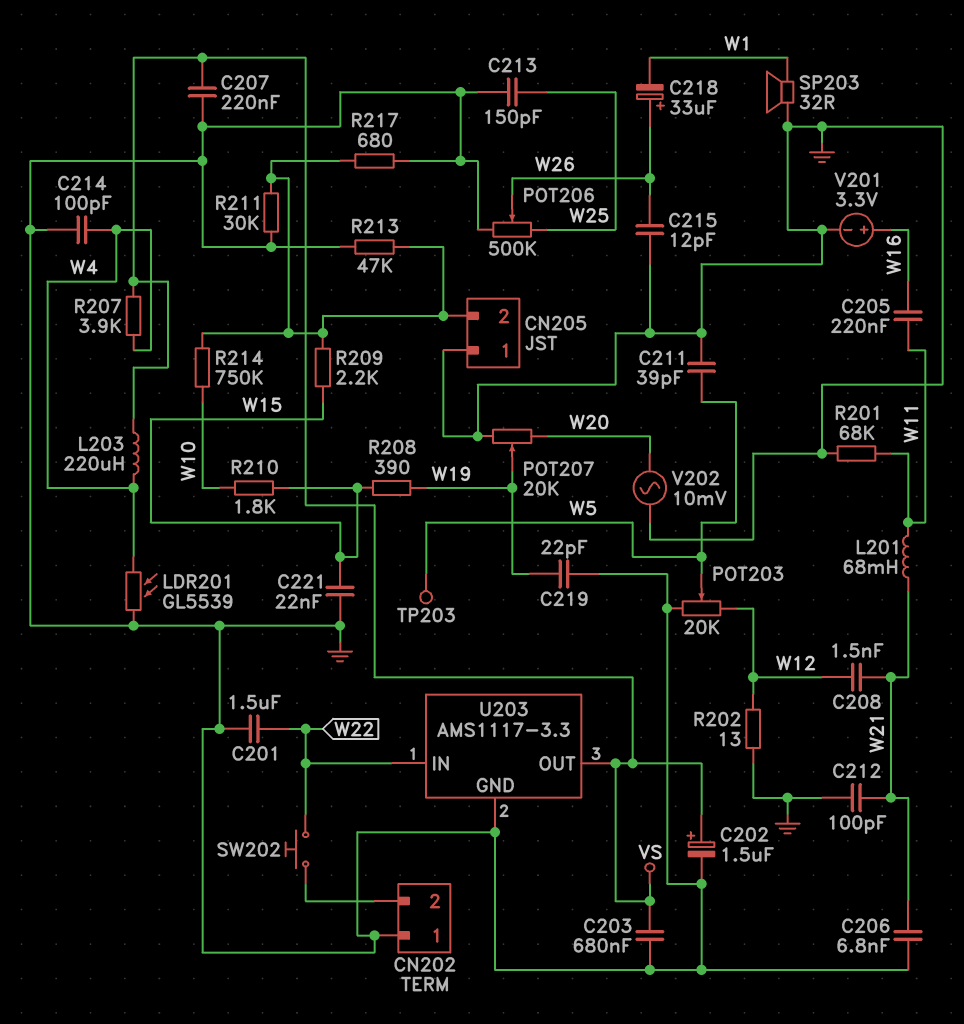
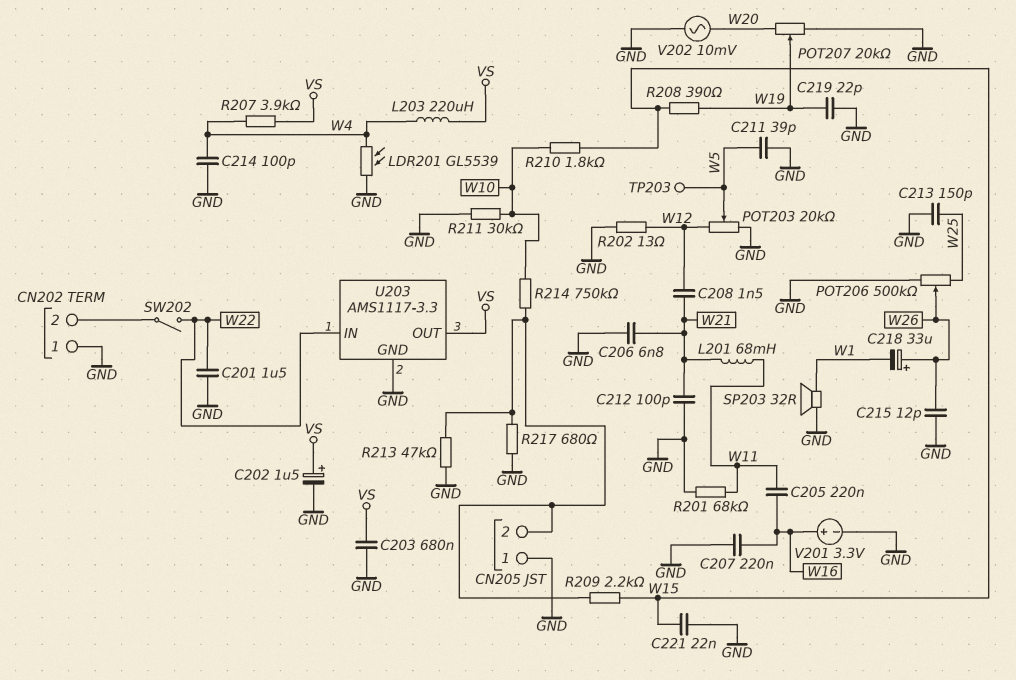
C207: 220nF (GND, VS) -> 220nF (GND, W16)
R211: 30k (CN205/2, GND) -> 30k (GND, W10)
SW202: button (CN202/2, W22) -> switch (CN202/2, W22)

